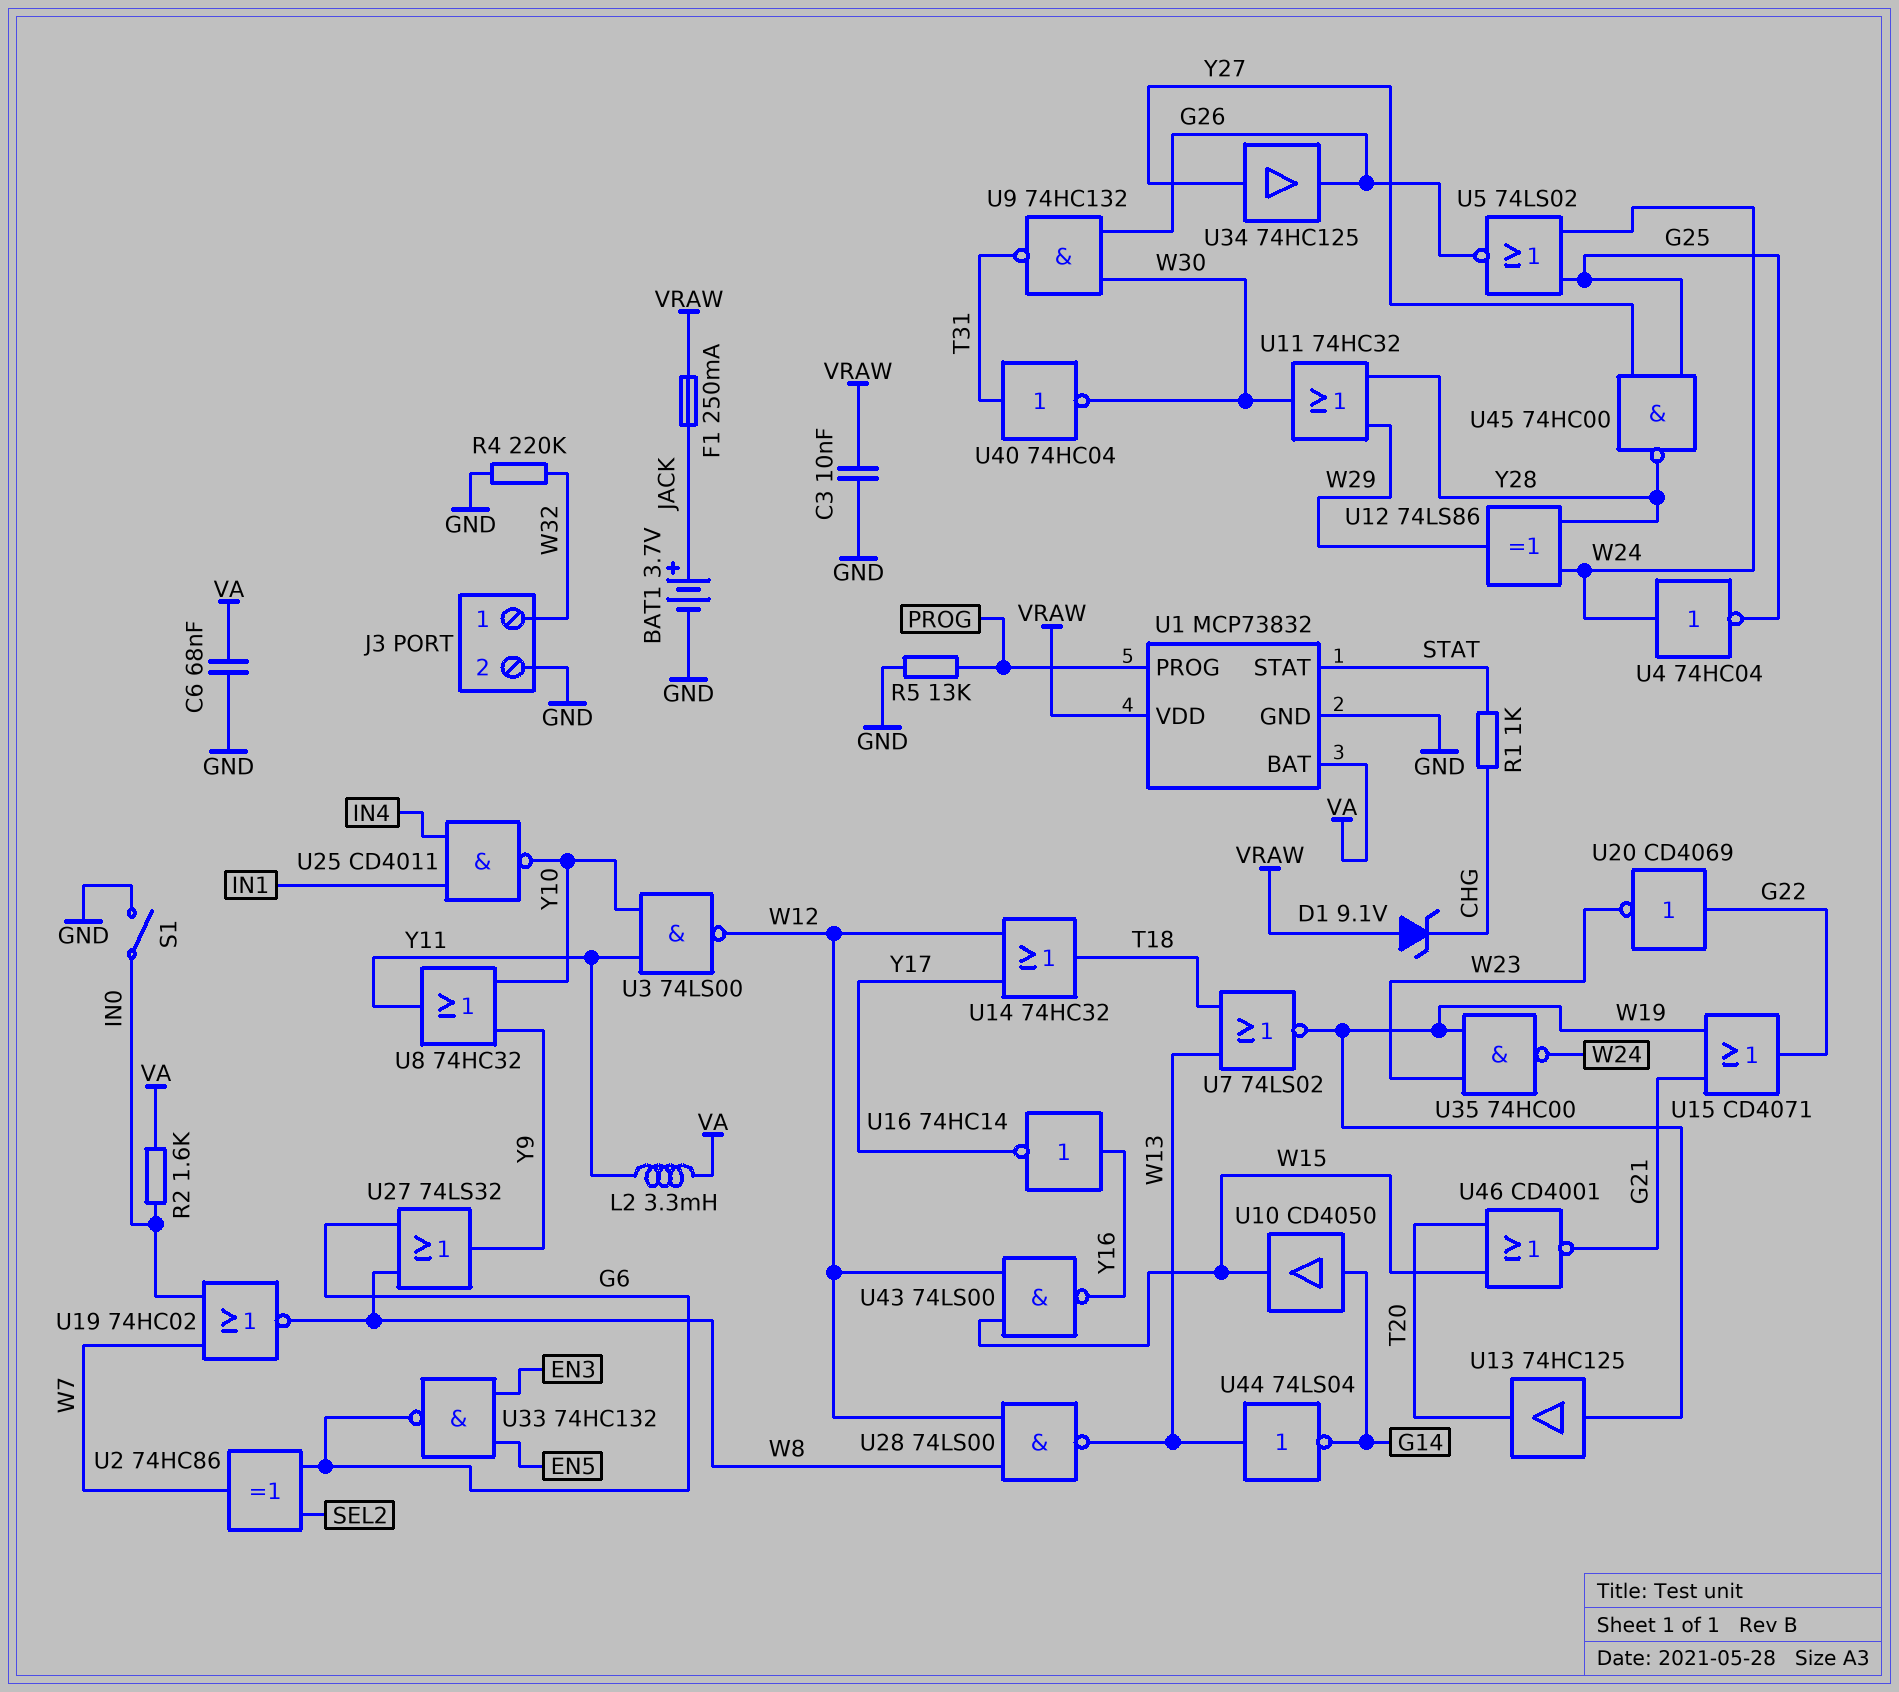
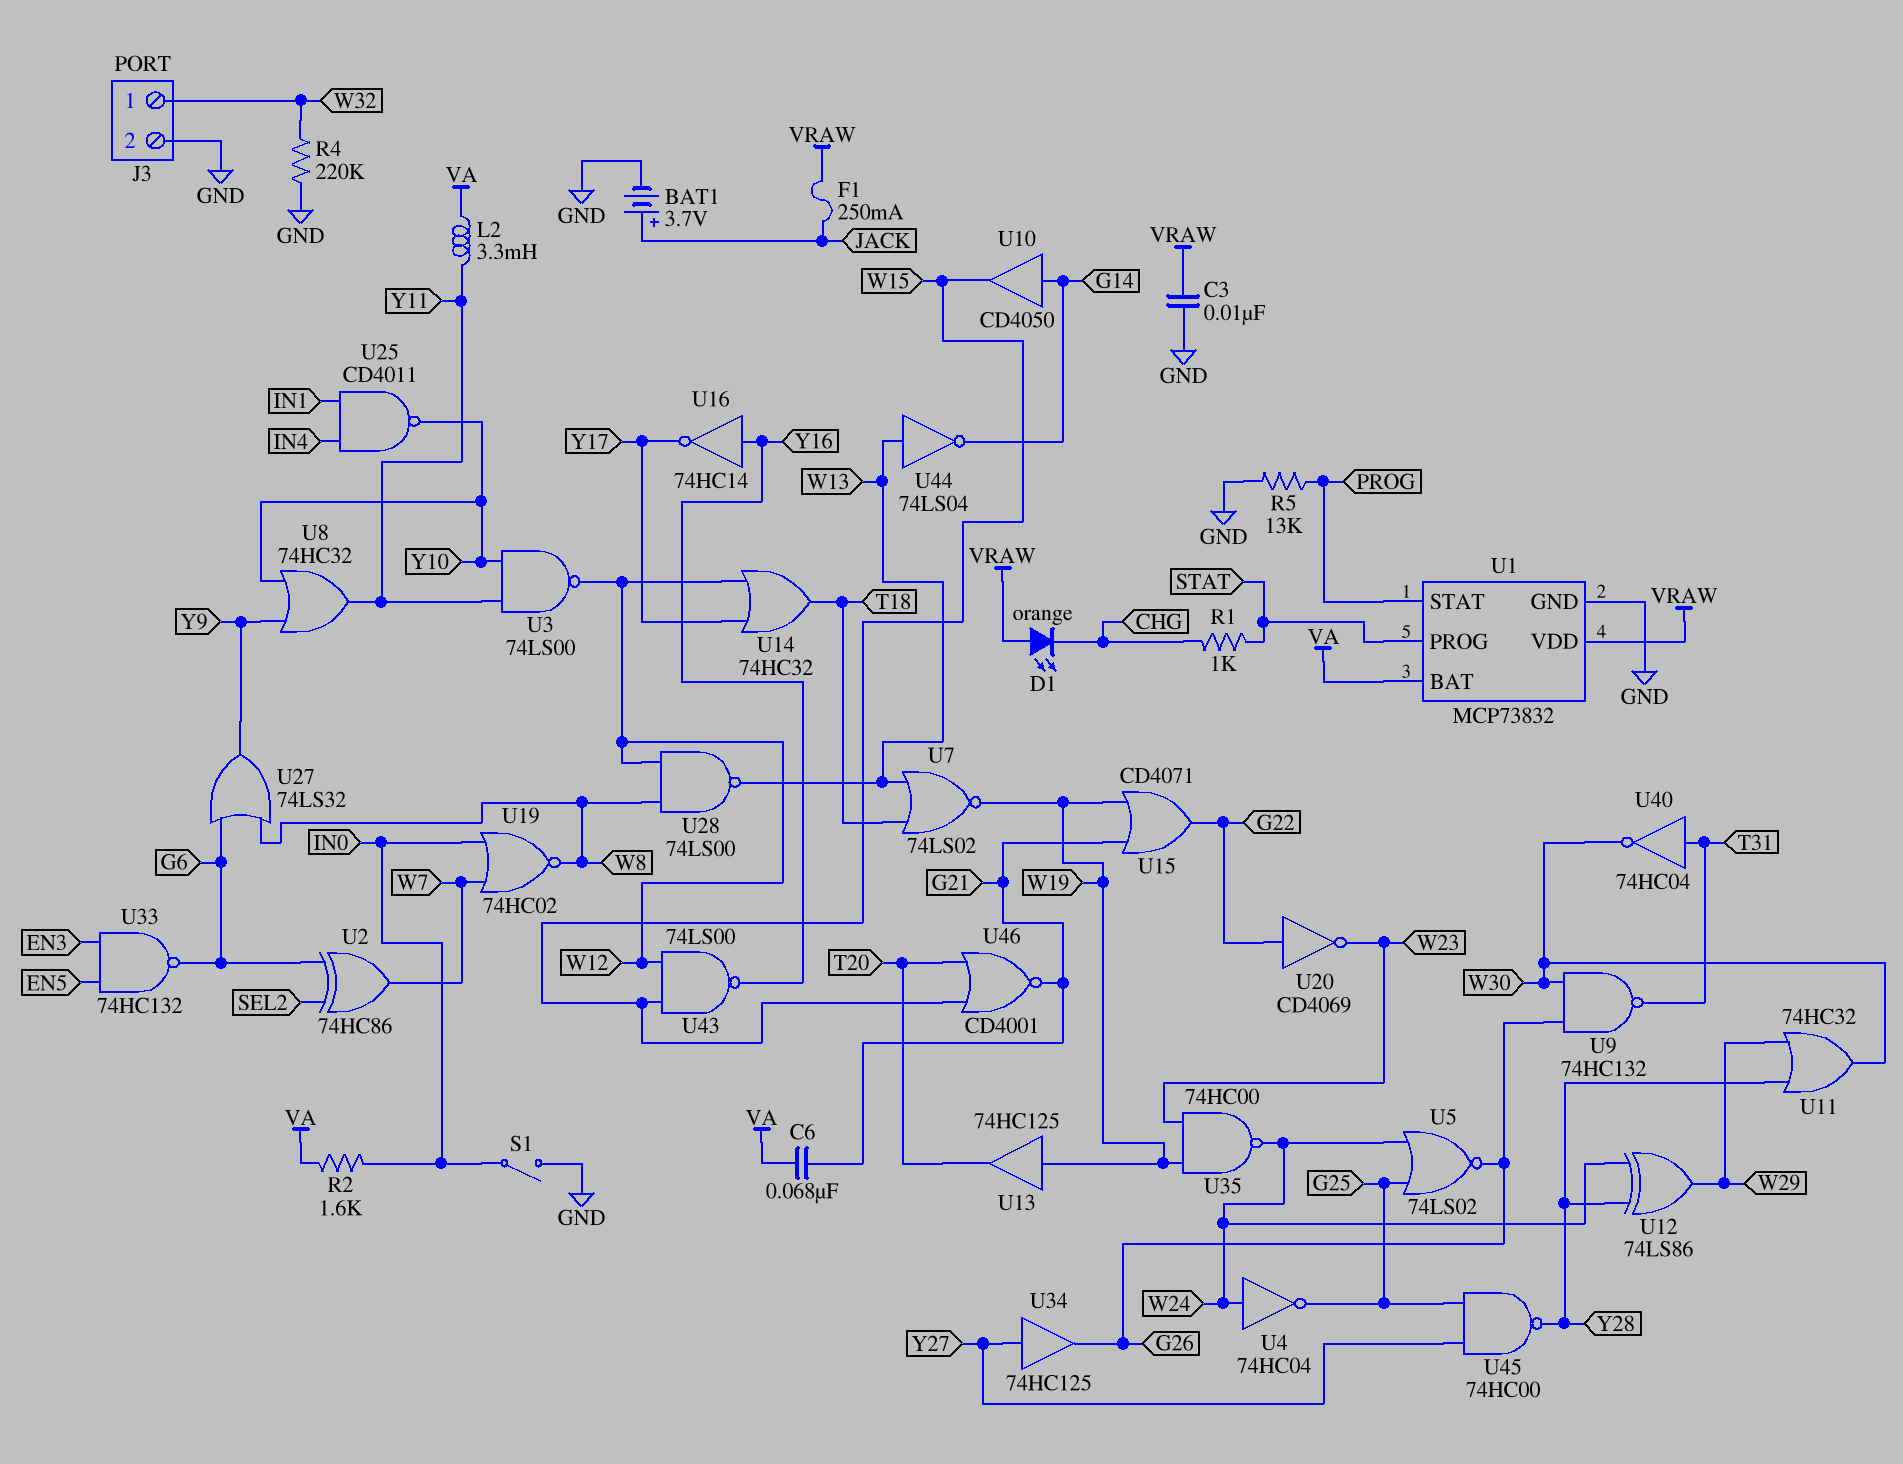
C6: 68nF (GND, VA) -> 68nF (G21, VA)
D1: zener 9.1V (A VRAW, K CHG) -> LED orange (A VRAW, K CHG)
U1 pin PROG: PROG -> STAT
U1 pin STAT: STAT -> PROG

